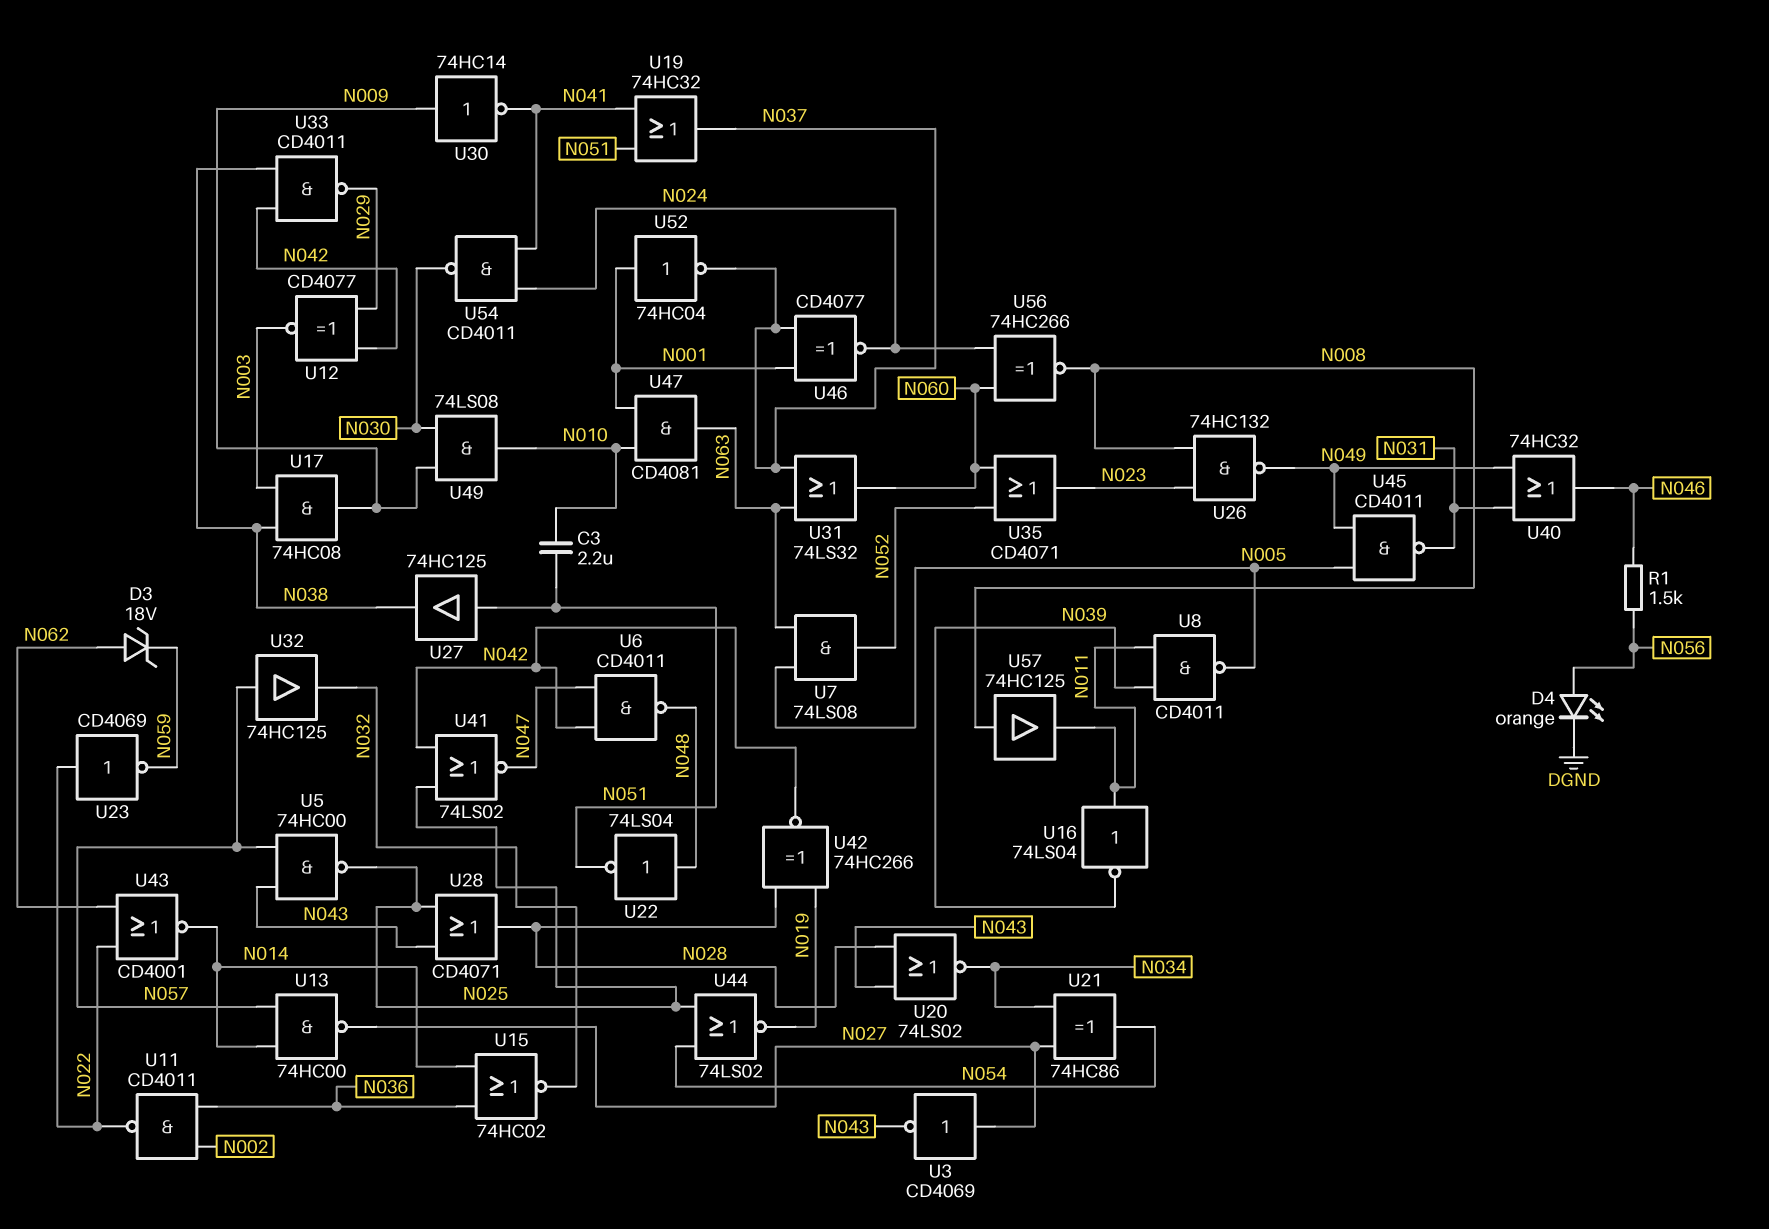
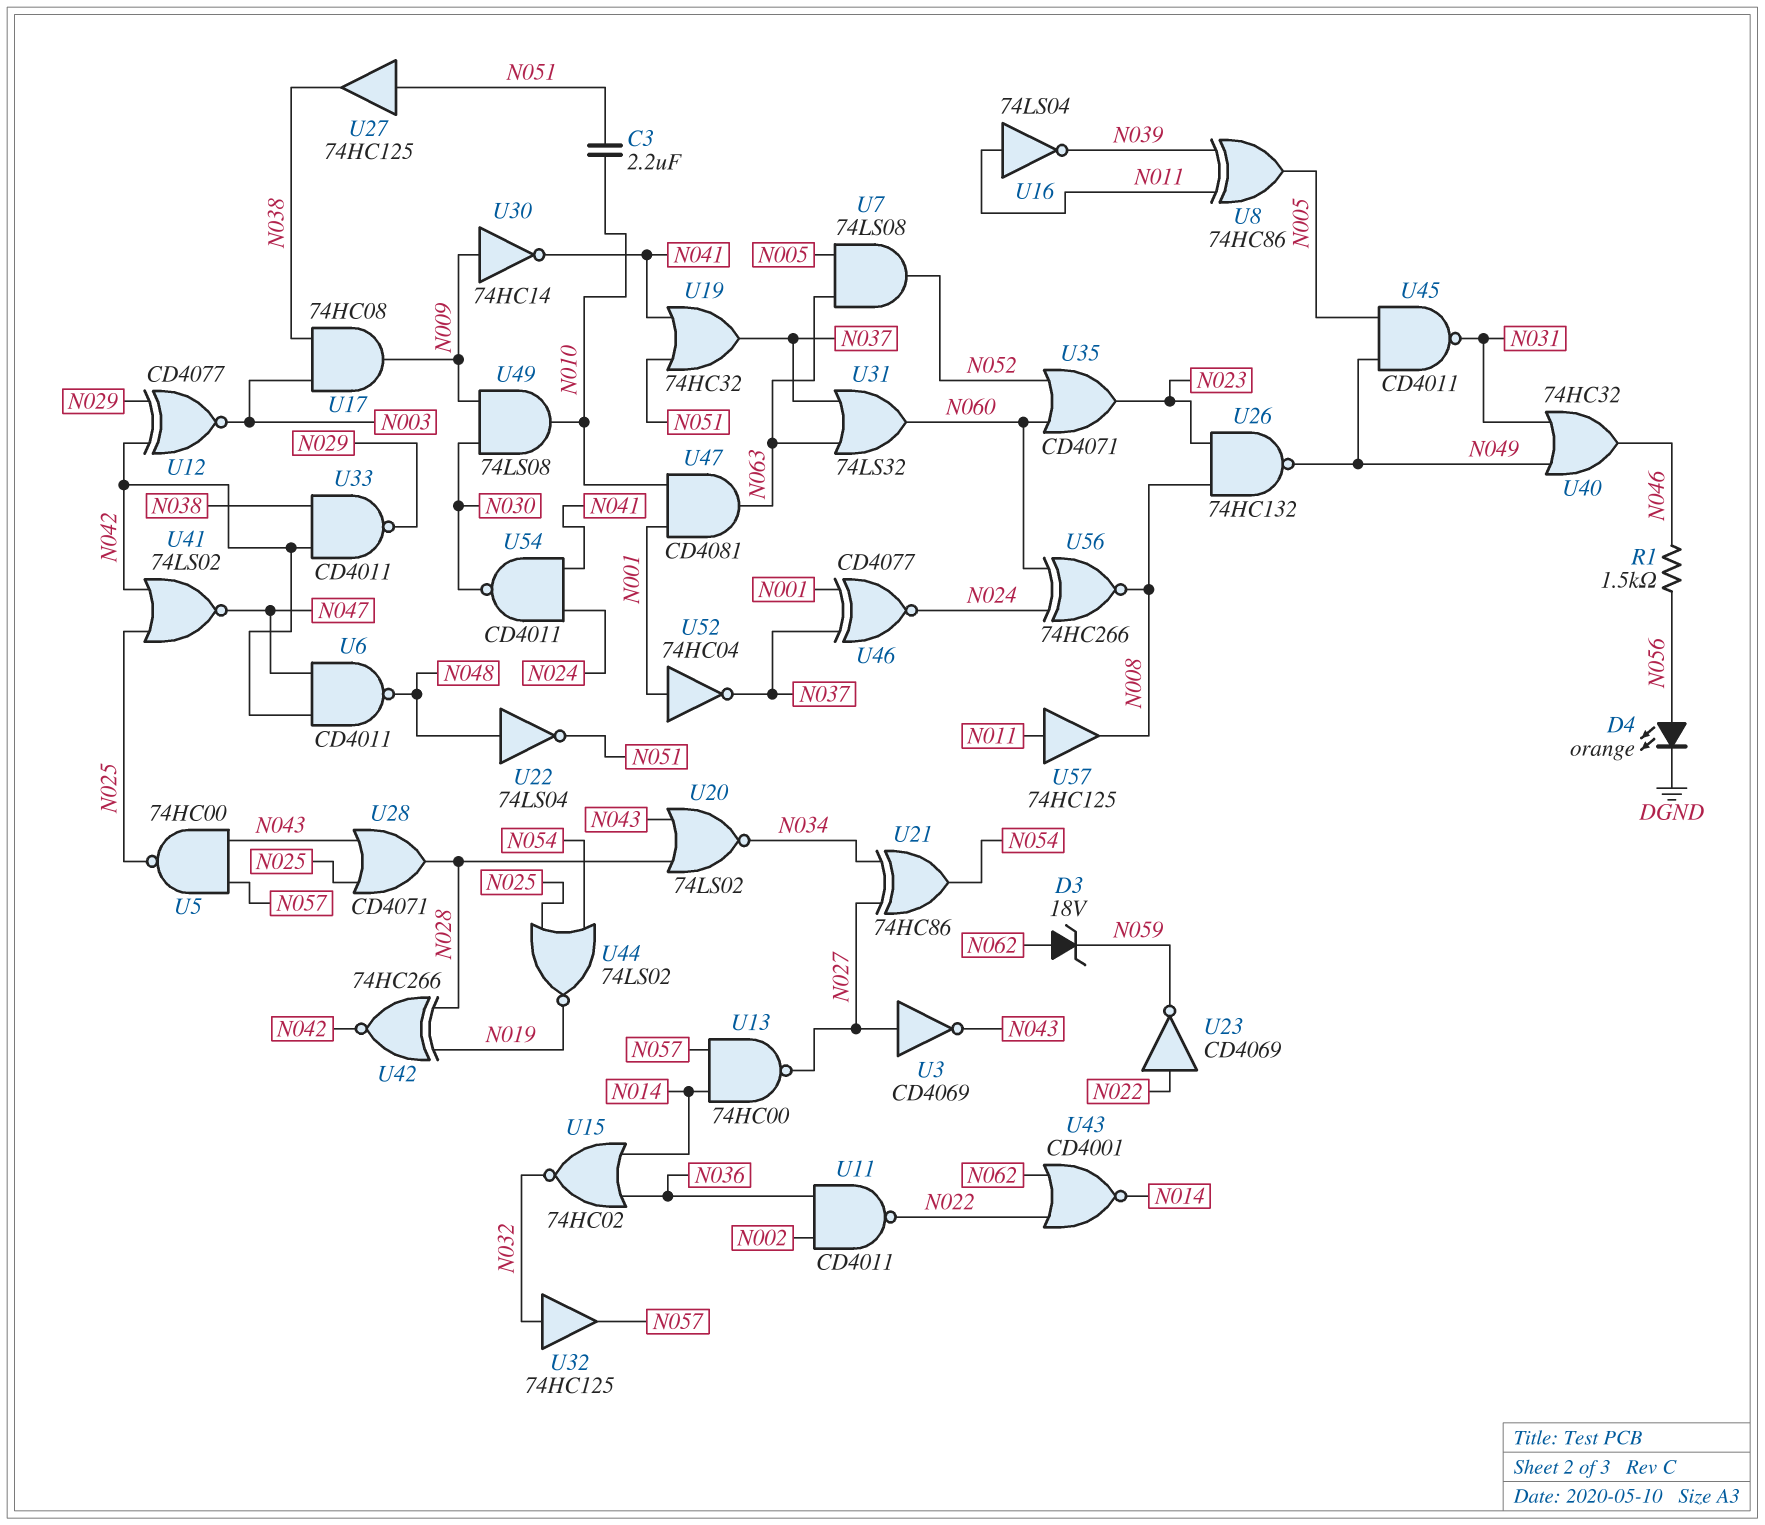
U8: NAND CD4011 (in N011, in N039, out N005) -> XOR 74HC86 (in N011, in N039, out N005)
U32: buffer 74HC125 (in N057, out N032) -> buffer 74HC125 (in N032, out N057)
U57: buffer 74HC125 (in N008, out N011) -> buffer 74HC125 (in N011, out N008)

